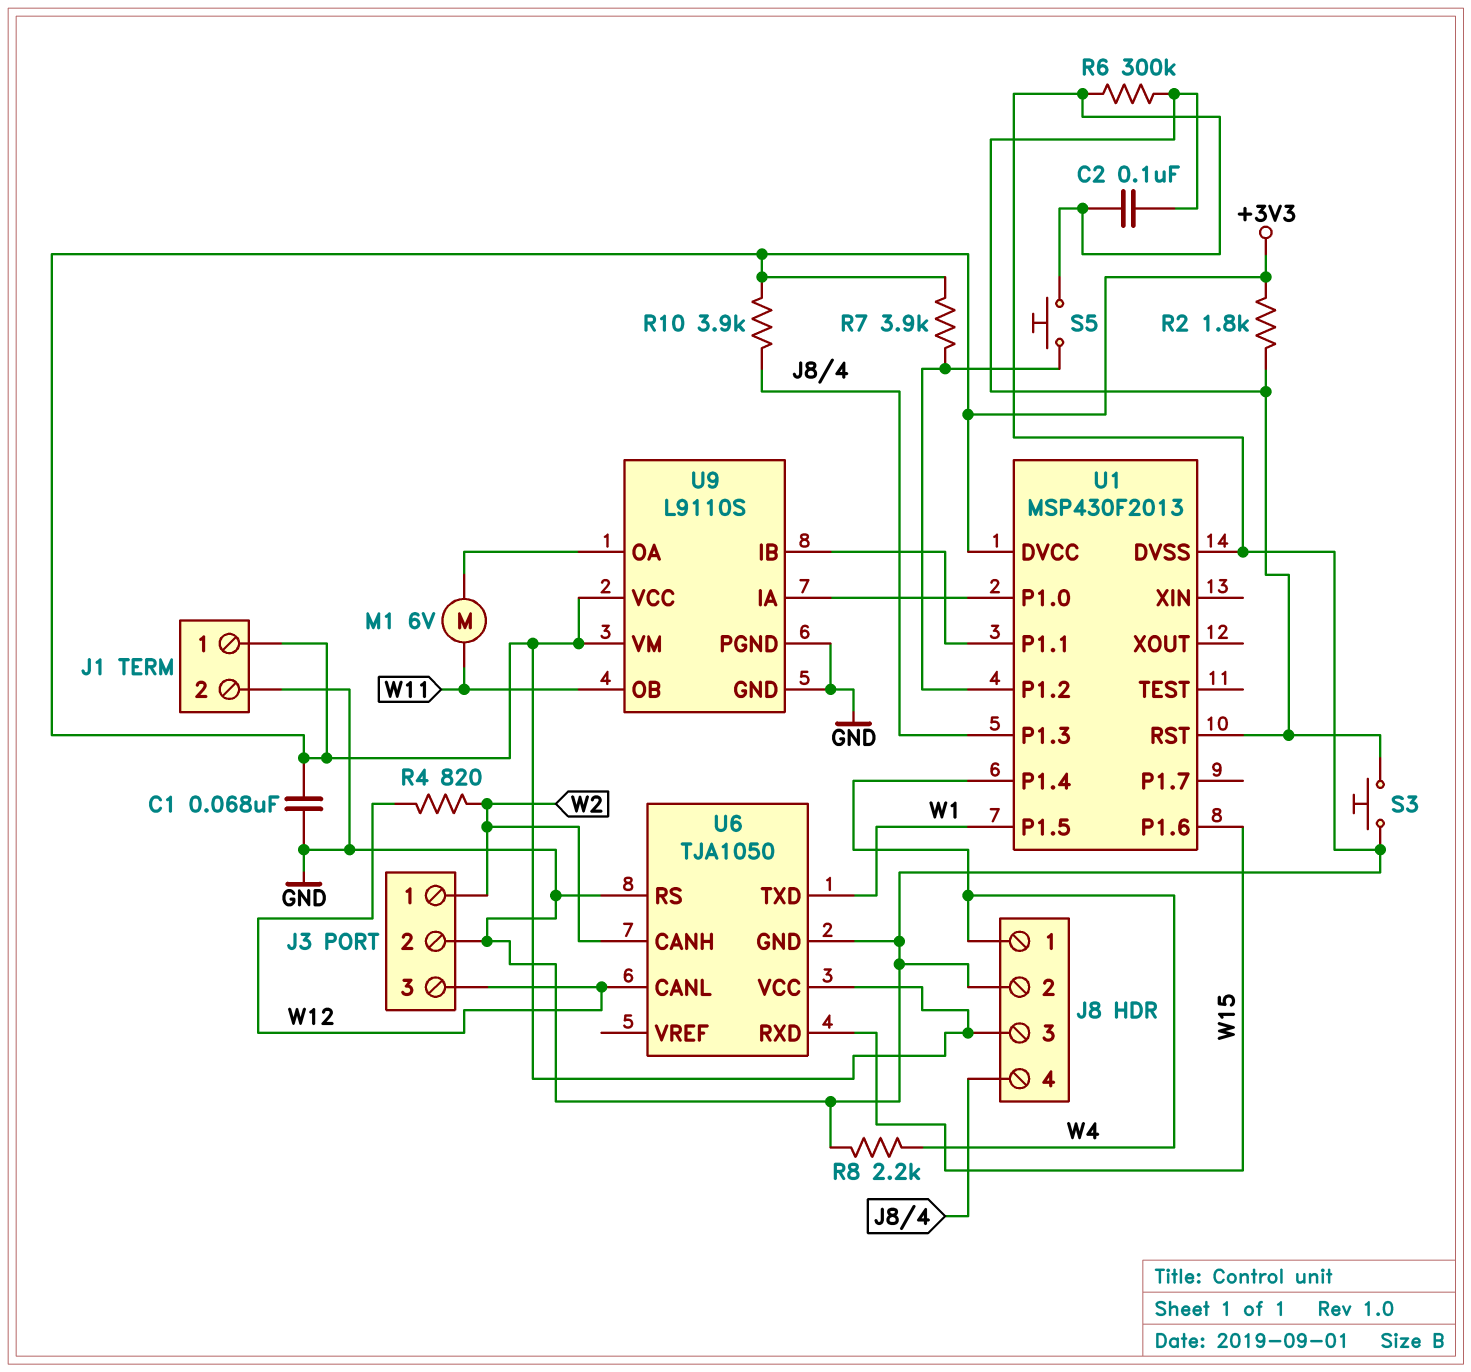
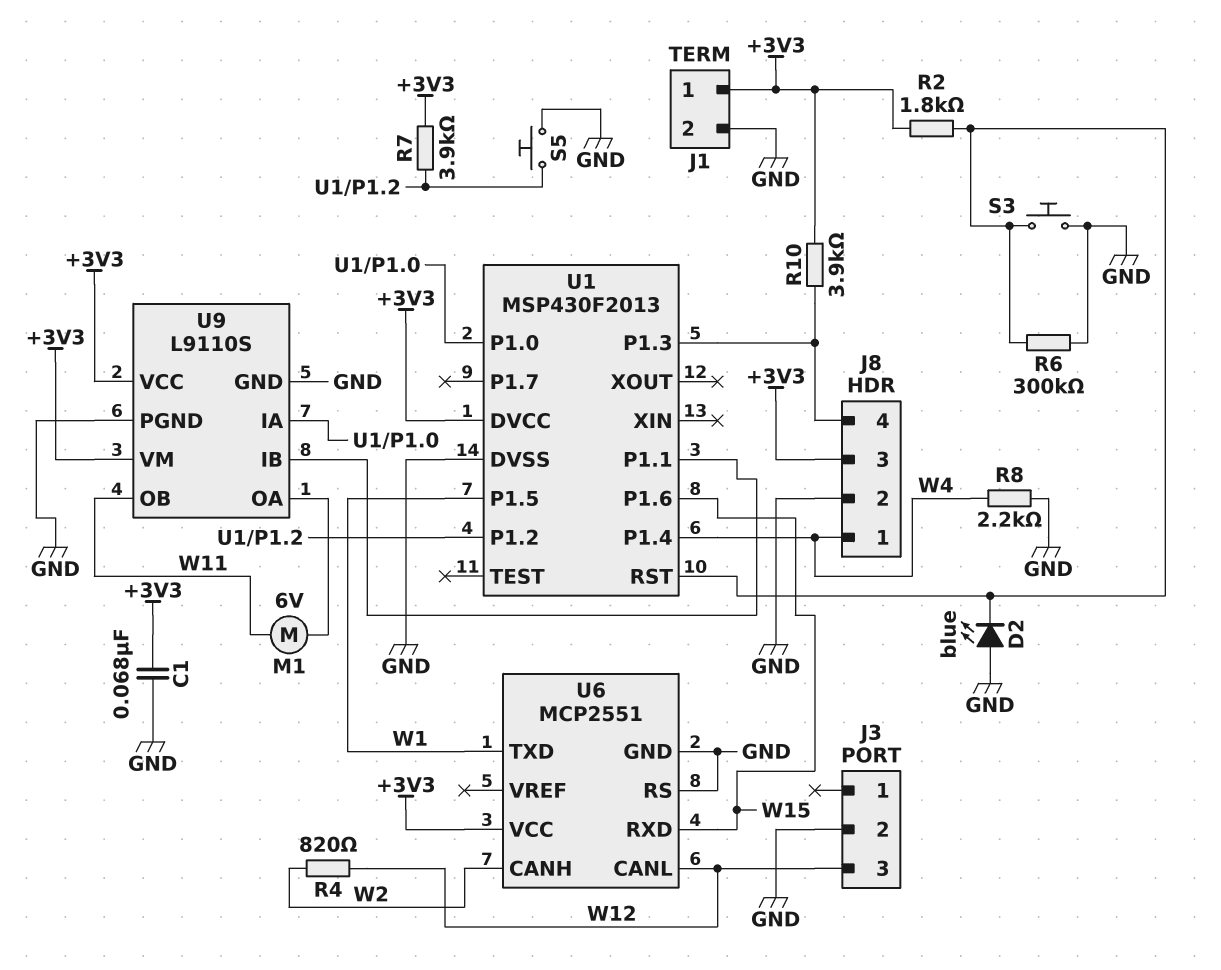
C2: 100nF (GND, U1/RST) -> none
D2: none -> LED blue (A GND, K U1/RST)
J3 pin 1: W2 -> none
U6: TJA1050 -> MCP2551

